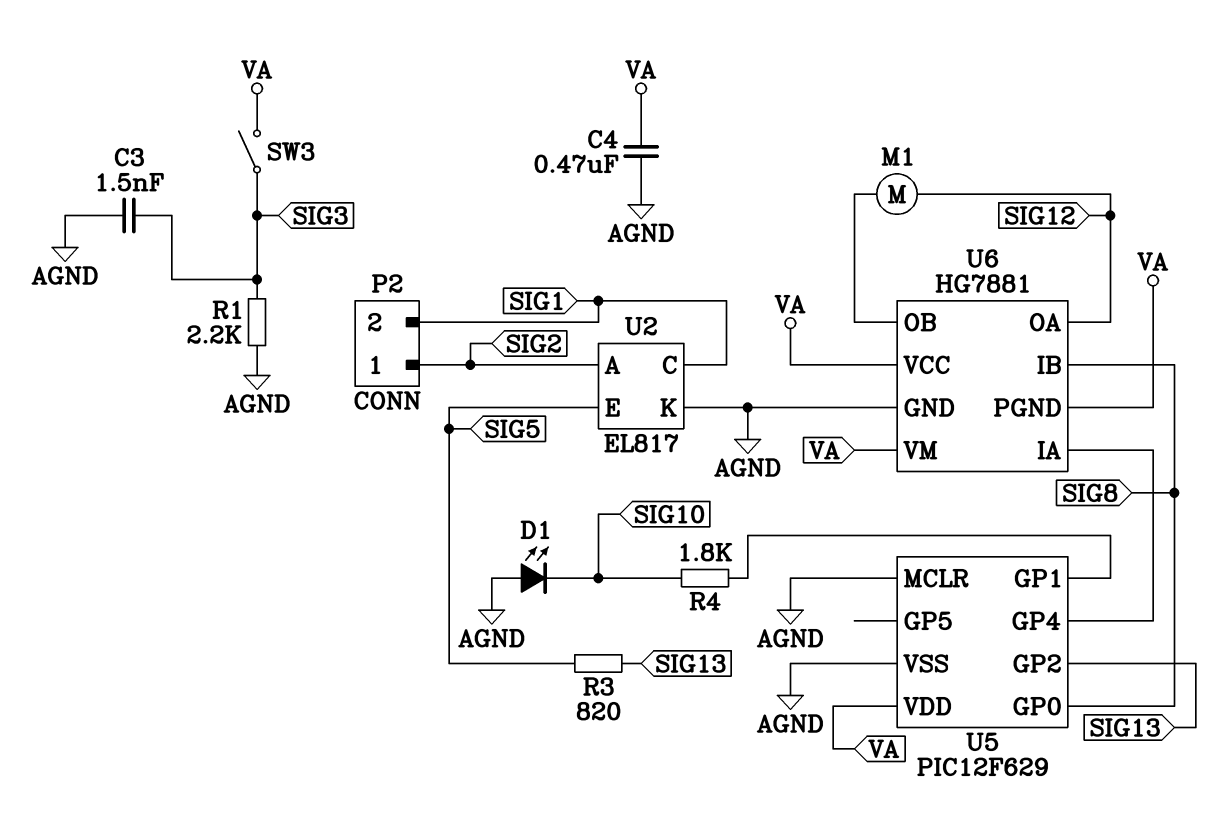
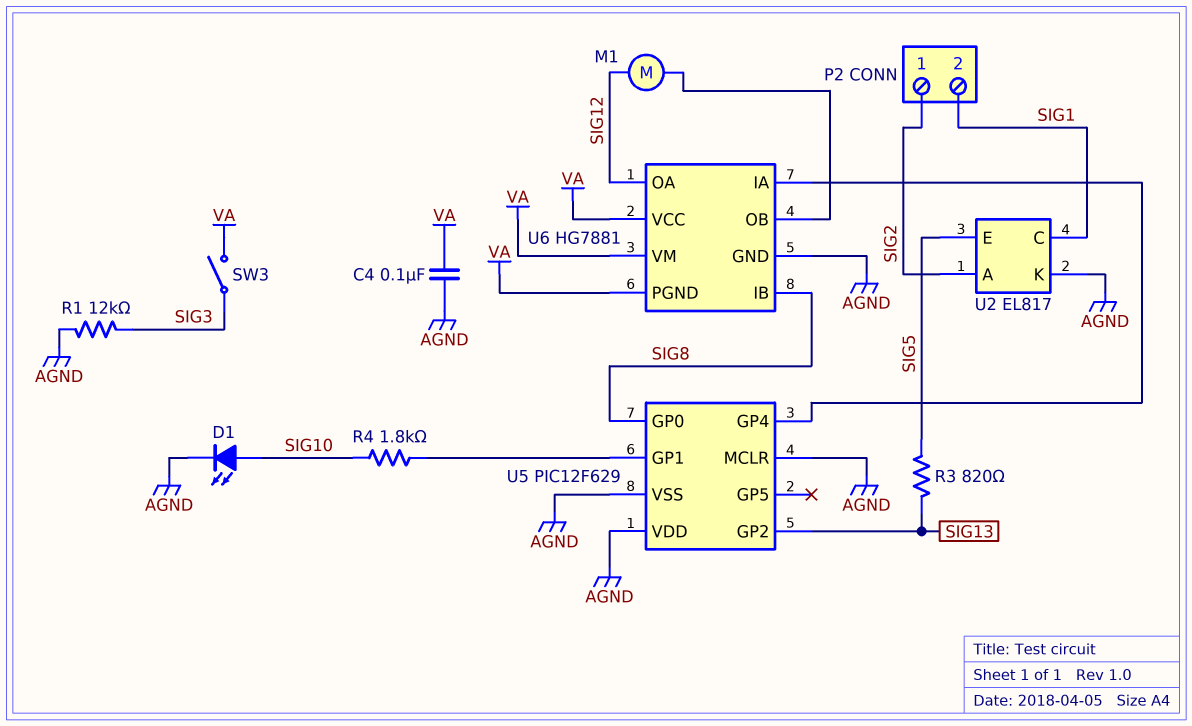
C3: 1.5nF (AGND, SIG3) -> none
C4: 470nF (AGND, VA) -> 100nF (AGND, VA)
D1: LED (A AGND, K SIG10) -> LED (A SIG10, K AGND)
R1: 2.2k (AGND, SIG3) -> 12k (AGND, SIG3)
U5 pin VDD: VA -> AGND

